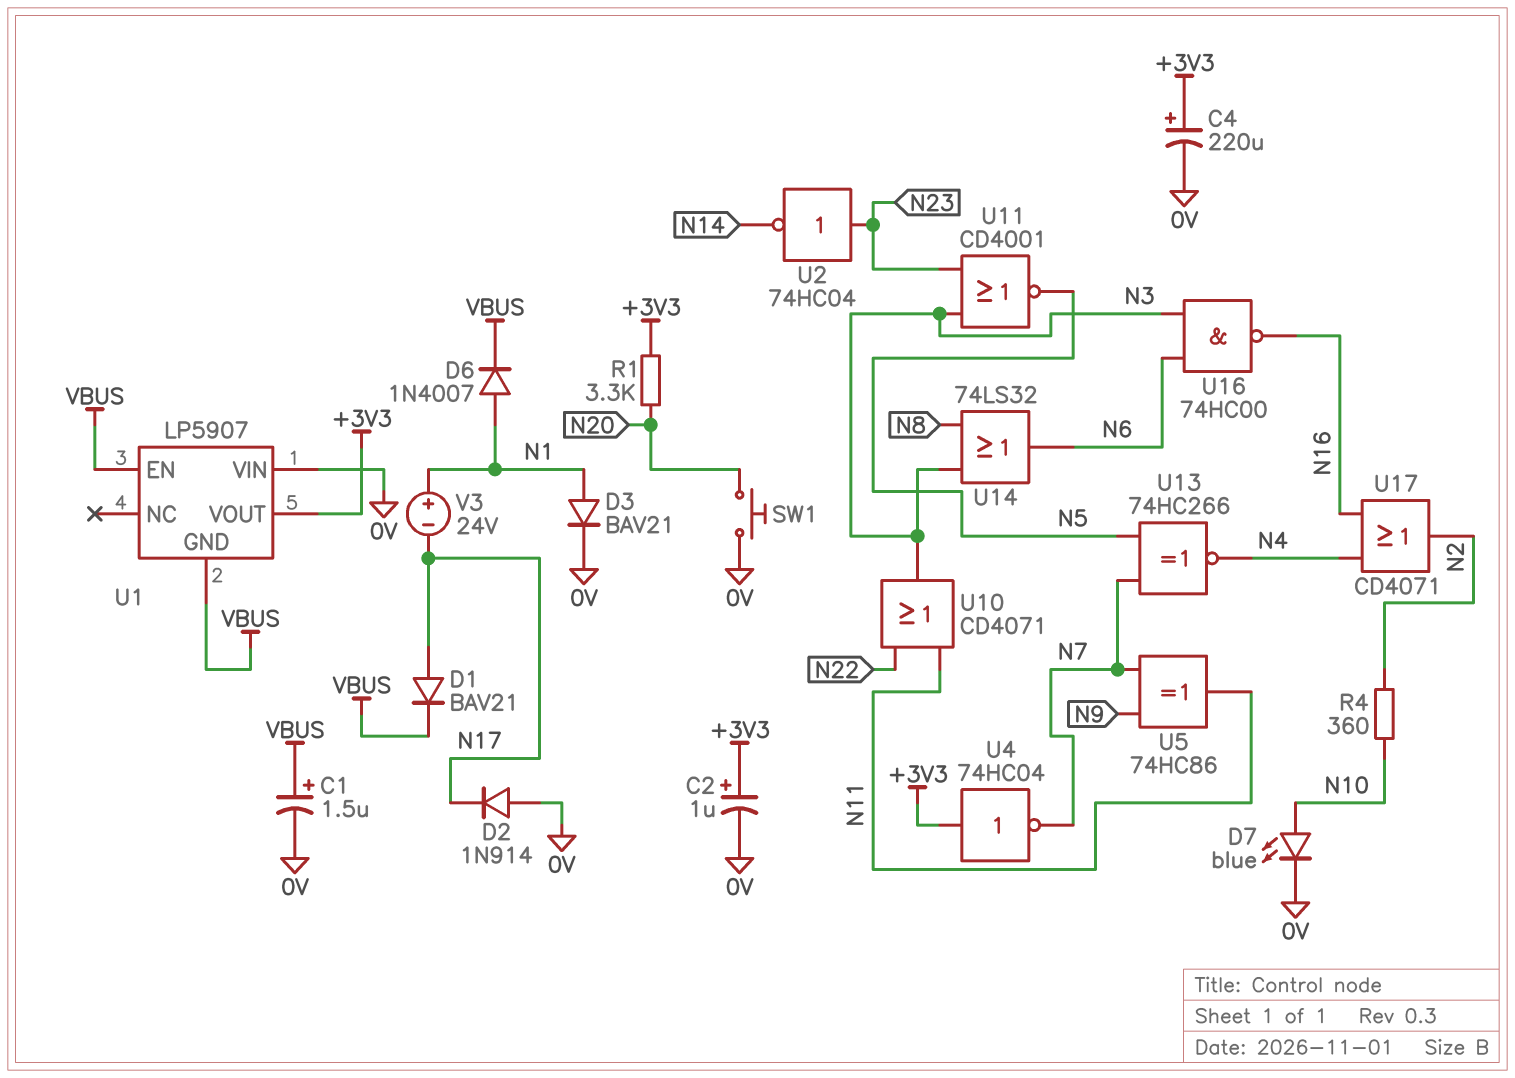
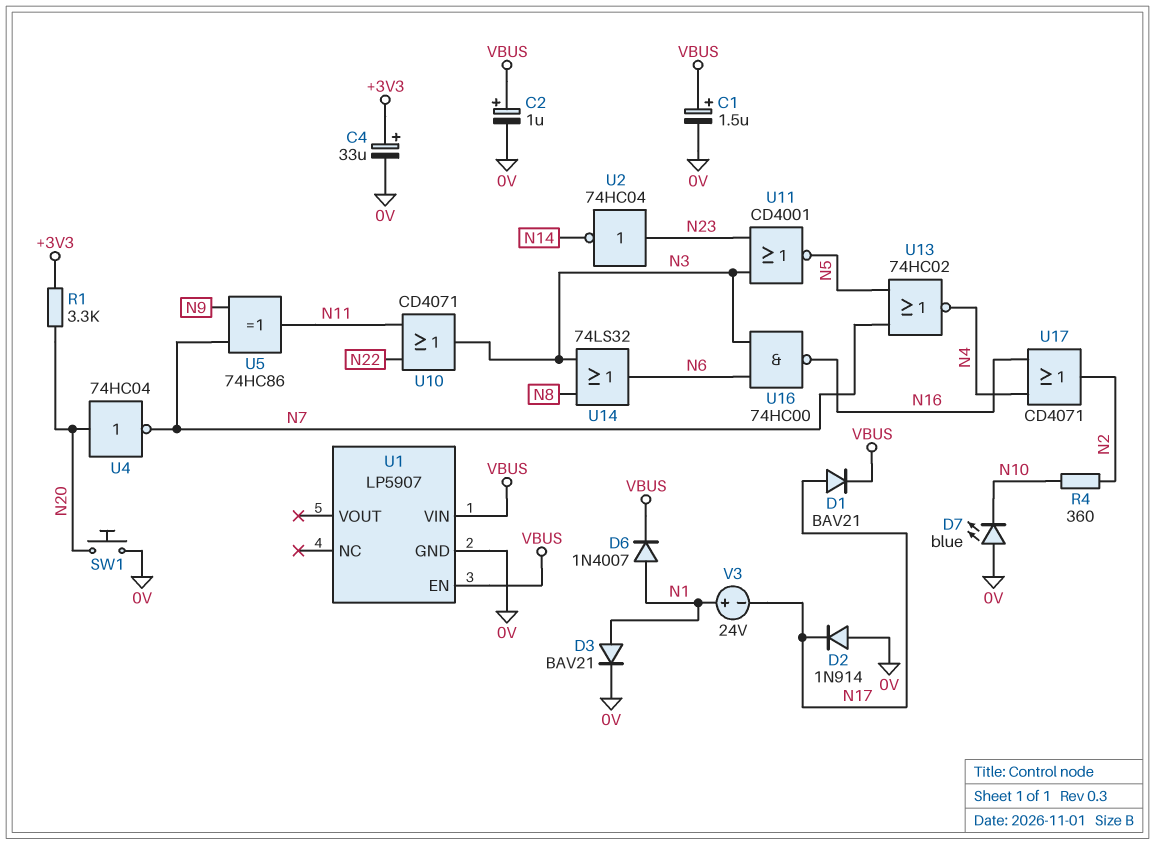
C2: 1uF (plus +3V3, minus 0V) -> 1uF (plus VBUS, minus 0V)
C4: 220uF (plus +3V3, minus 0V) -> 33uF (plus +3V3, minus 0V)
D7: LED blue (A N10, K 0V) -> LED blue (A 0V, K N10)
U1 pin GND: VBUS -> 0V
U1 pin VIN: 0V -> VBUS
U1 pin VOUT: +3V3 -> none
U4: NOT 74HC04 (in +3V3, out N7) -> NOT 74HC04 (in N20, out N7)
U13: XNOR 74HC266 (in N5, in N7, out N4) -> NOR 74HC02 (in N5, in N7, out N4)

